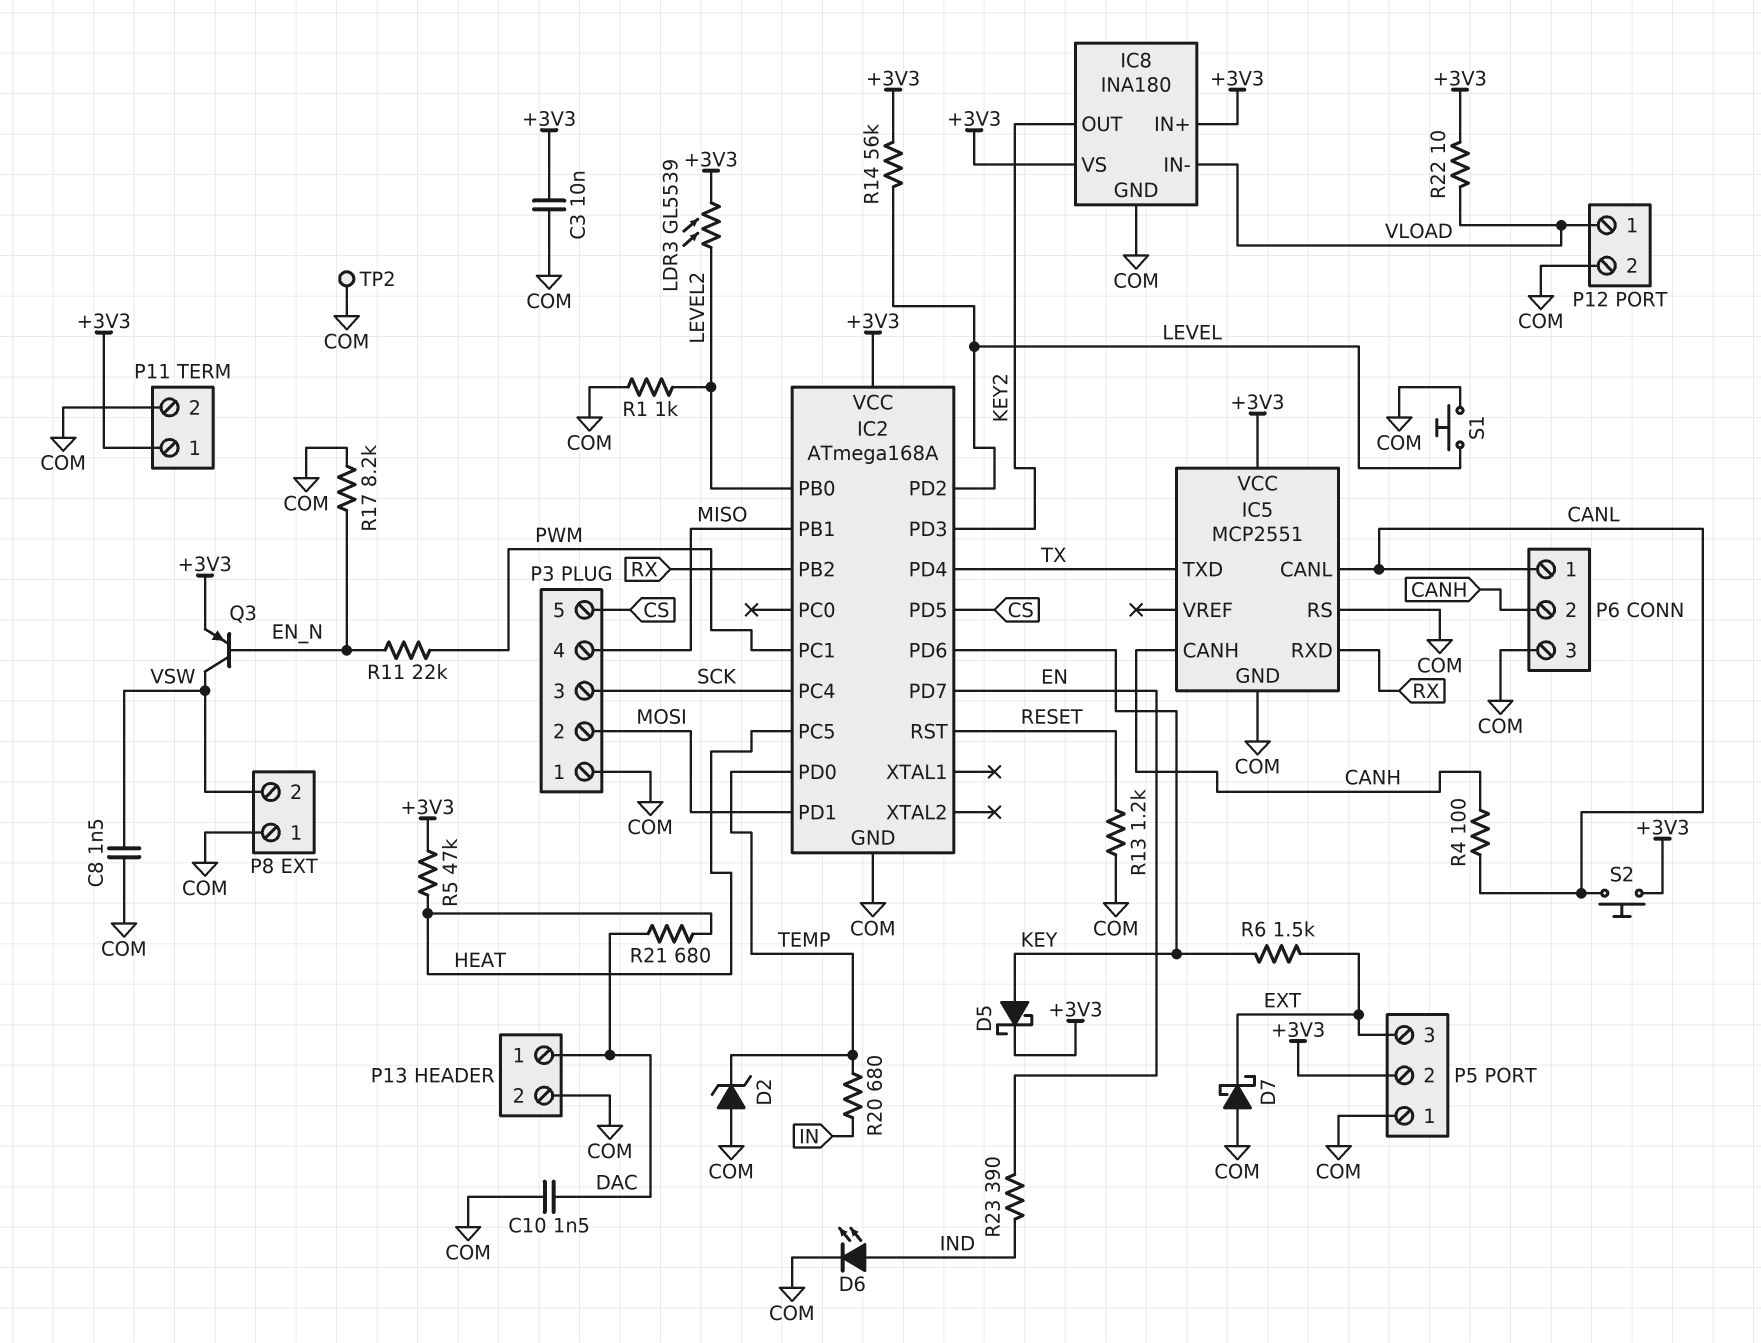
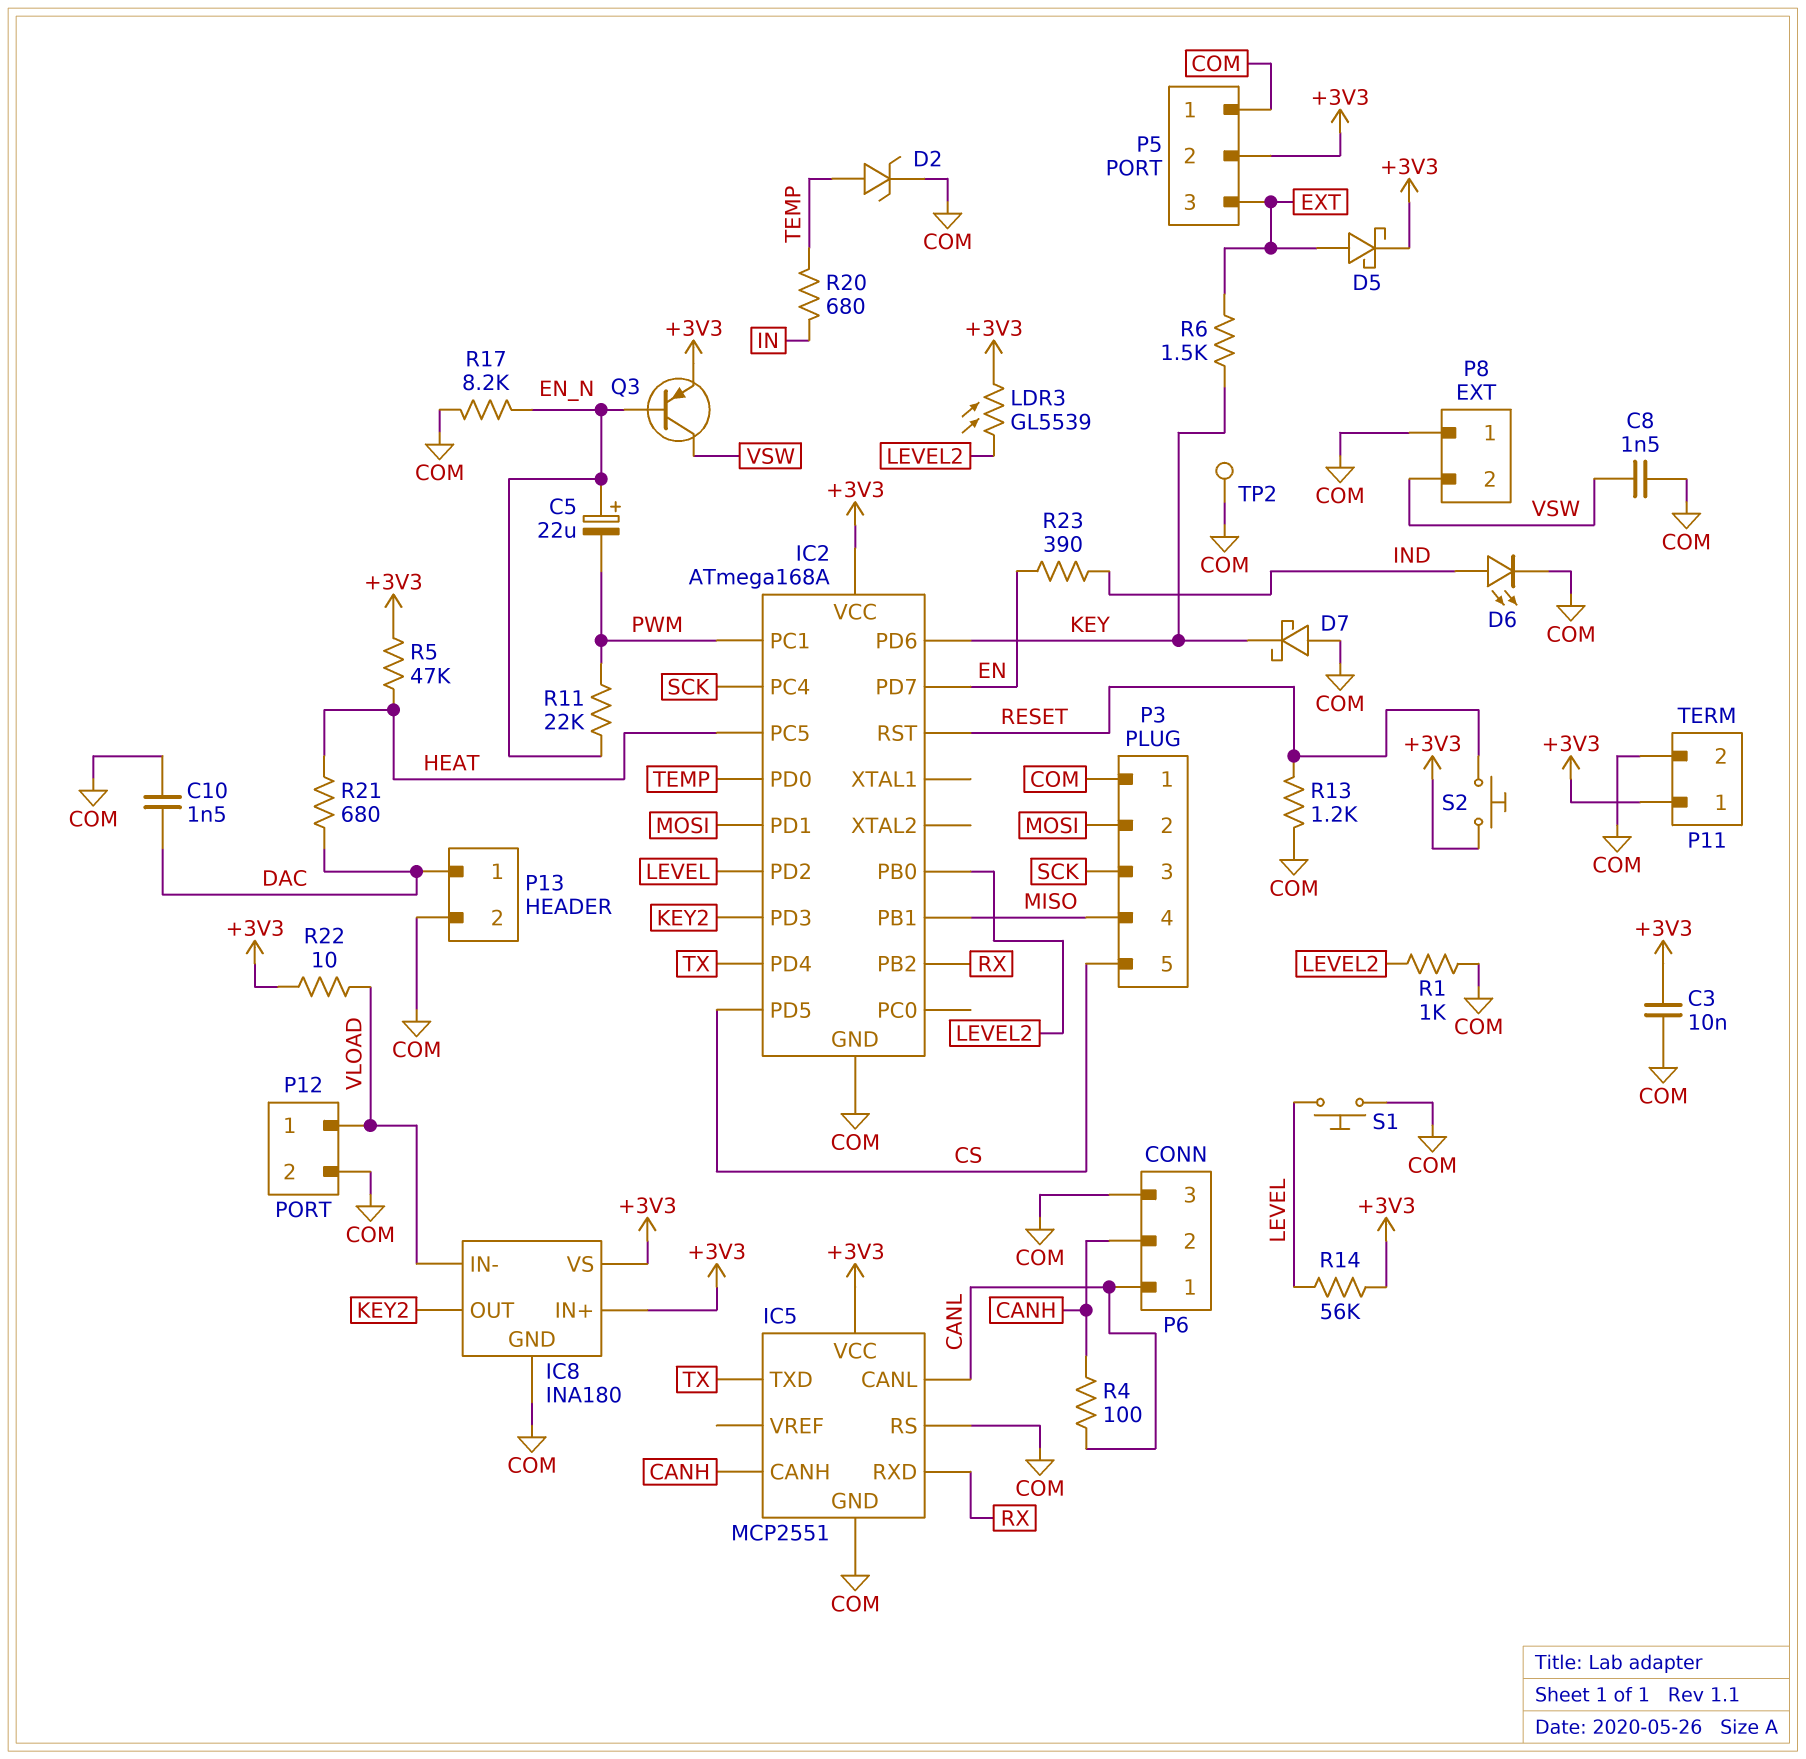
C5: none -> 22uF (plus EN_N, minus PWM)
D2: zener (A COM, K TEMP) -> zener (A TEMP, K COM)
D5: schottky (A KEY, K +3V3) -> schottky (A EXT, K +3V3)
D7: schottky (A COM, K EXT) -> schottky (A COM, K KEY)
S2: button (+3V3, CANL) -> button (+3V3, RESET)

